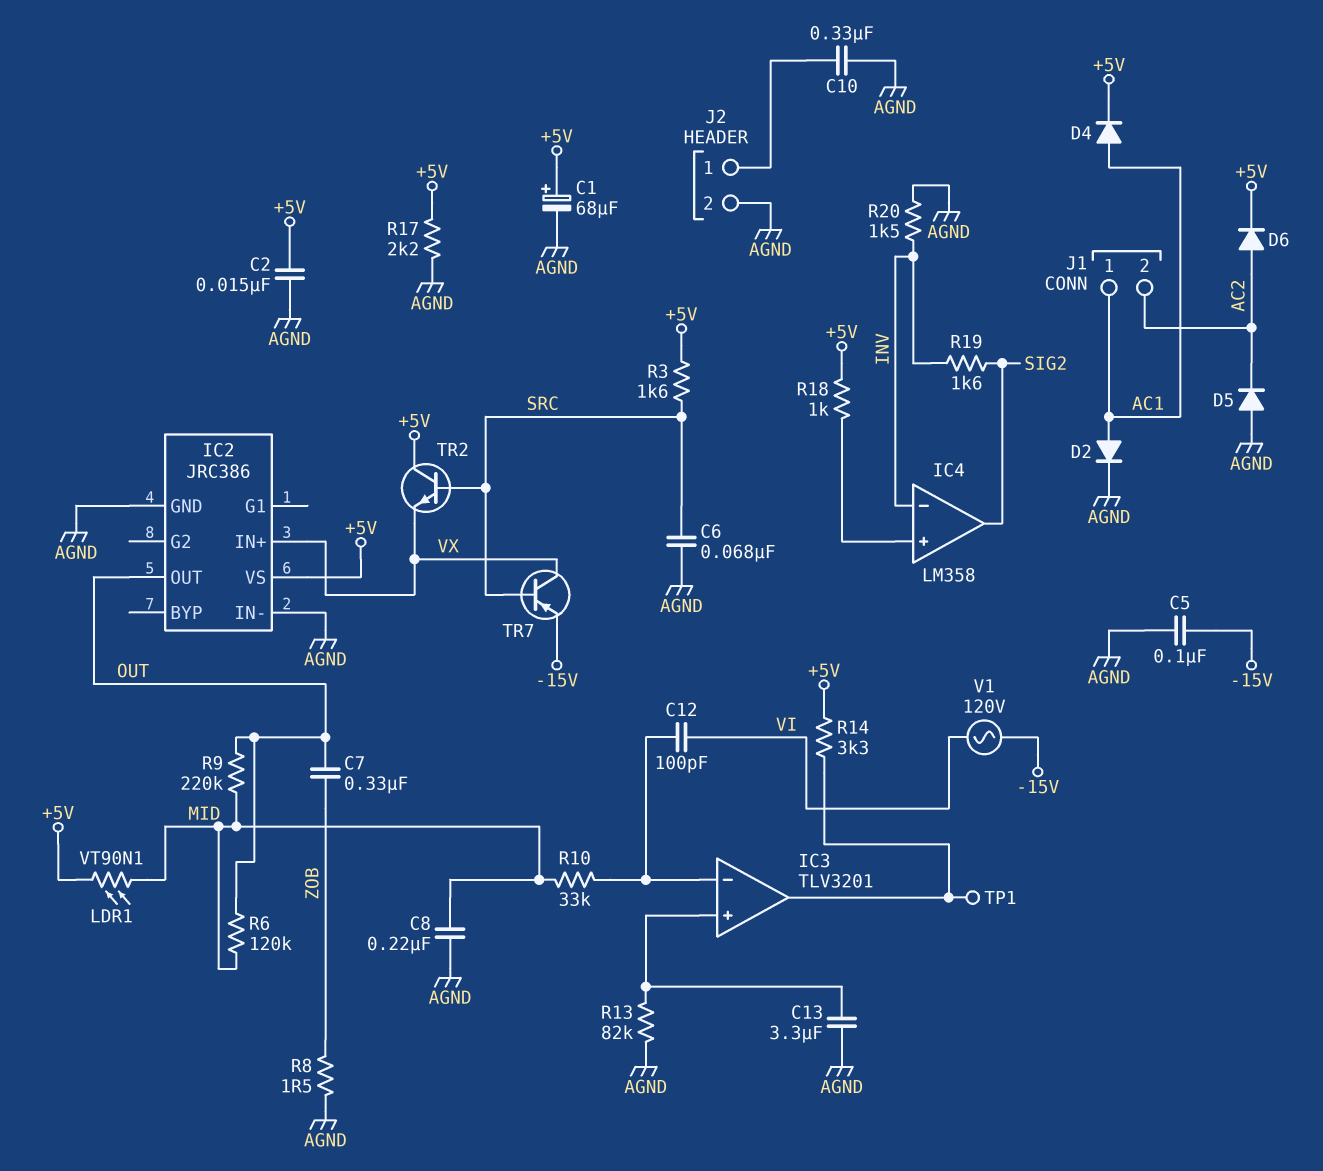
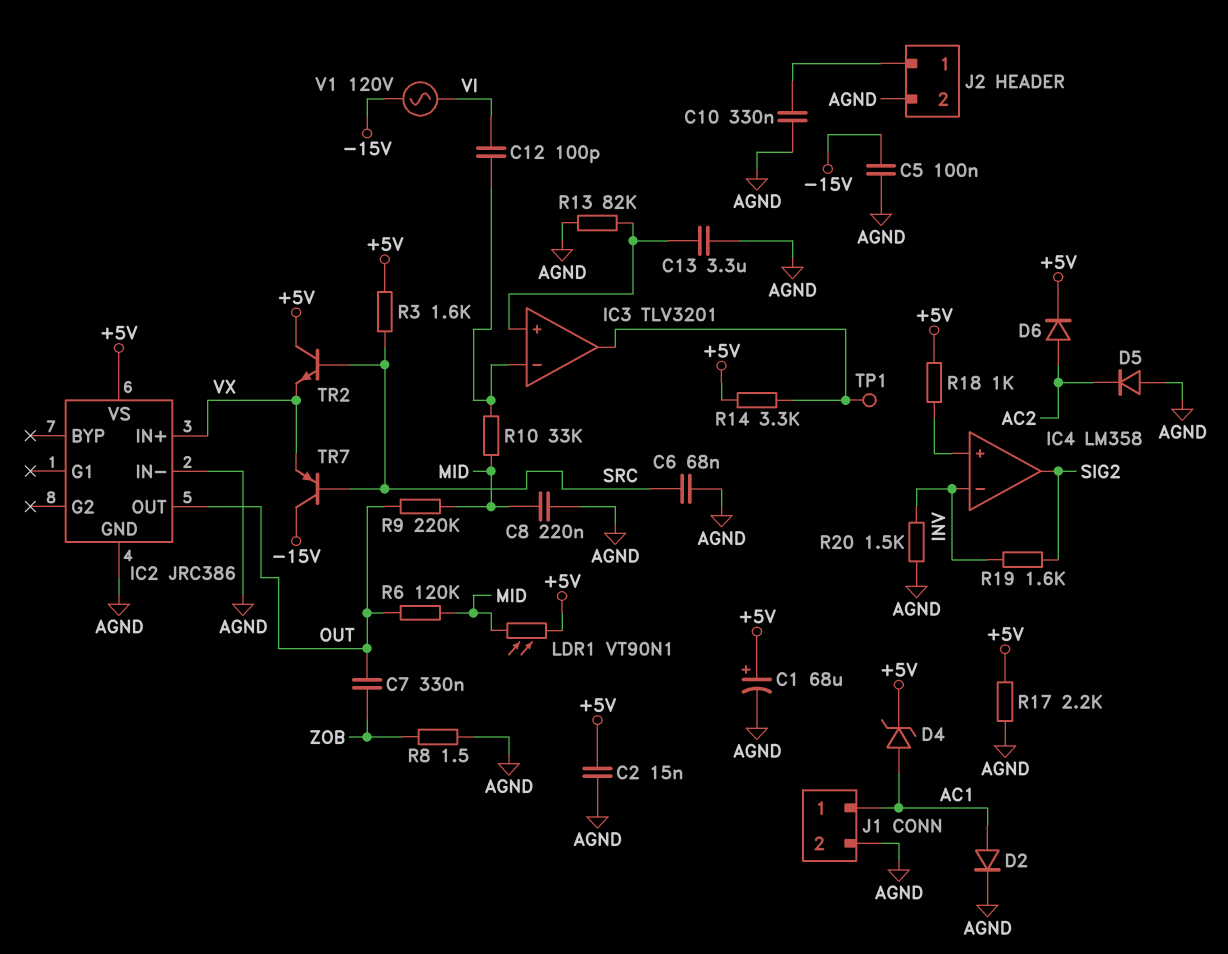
D4: diode (A AC1, K +5V) -> zener (A AC1, K +5V)
J1 pin 2: AC2 -> AGND
TR7: PNP (B SRC, C VX, E -15V) -> PNP (B SRC, C -15V, E VX)

